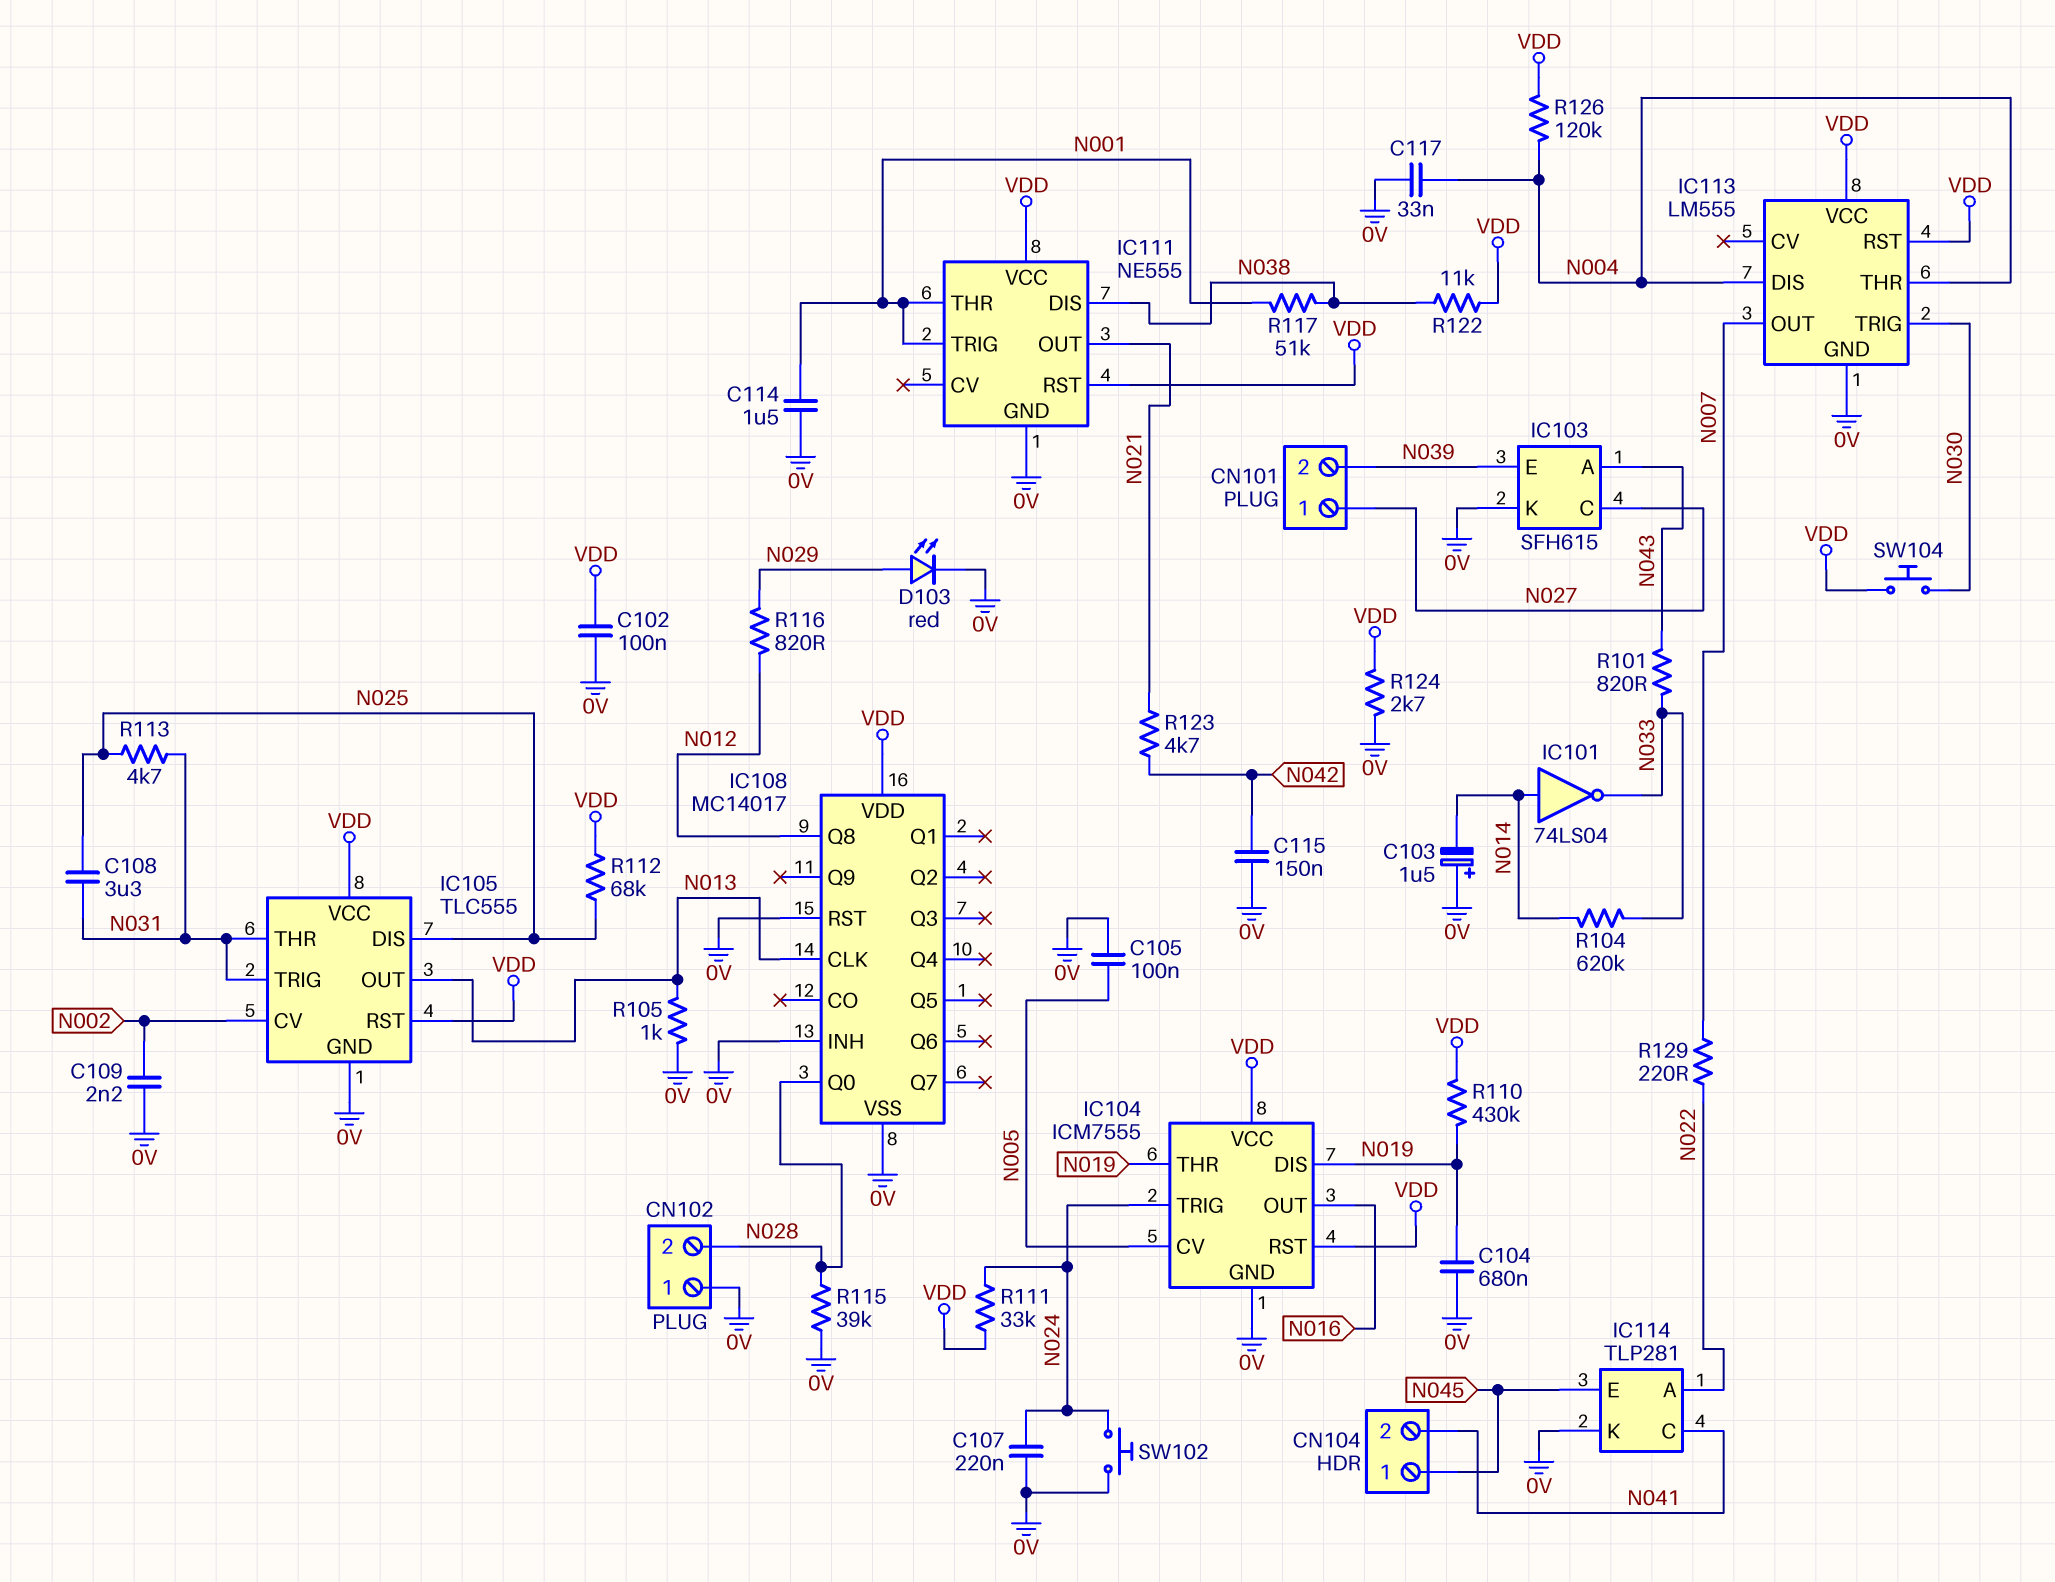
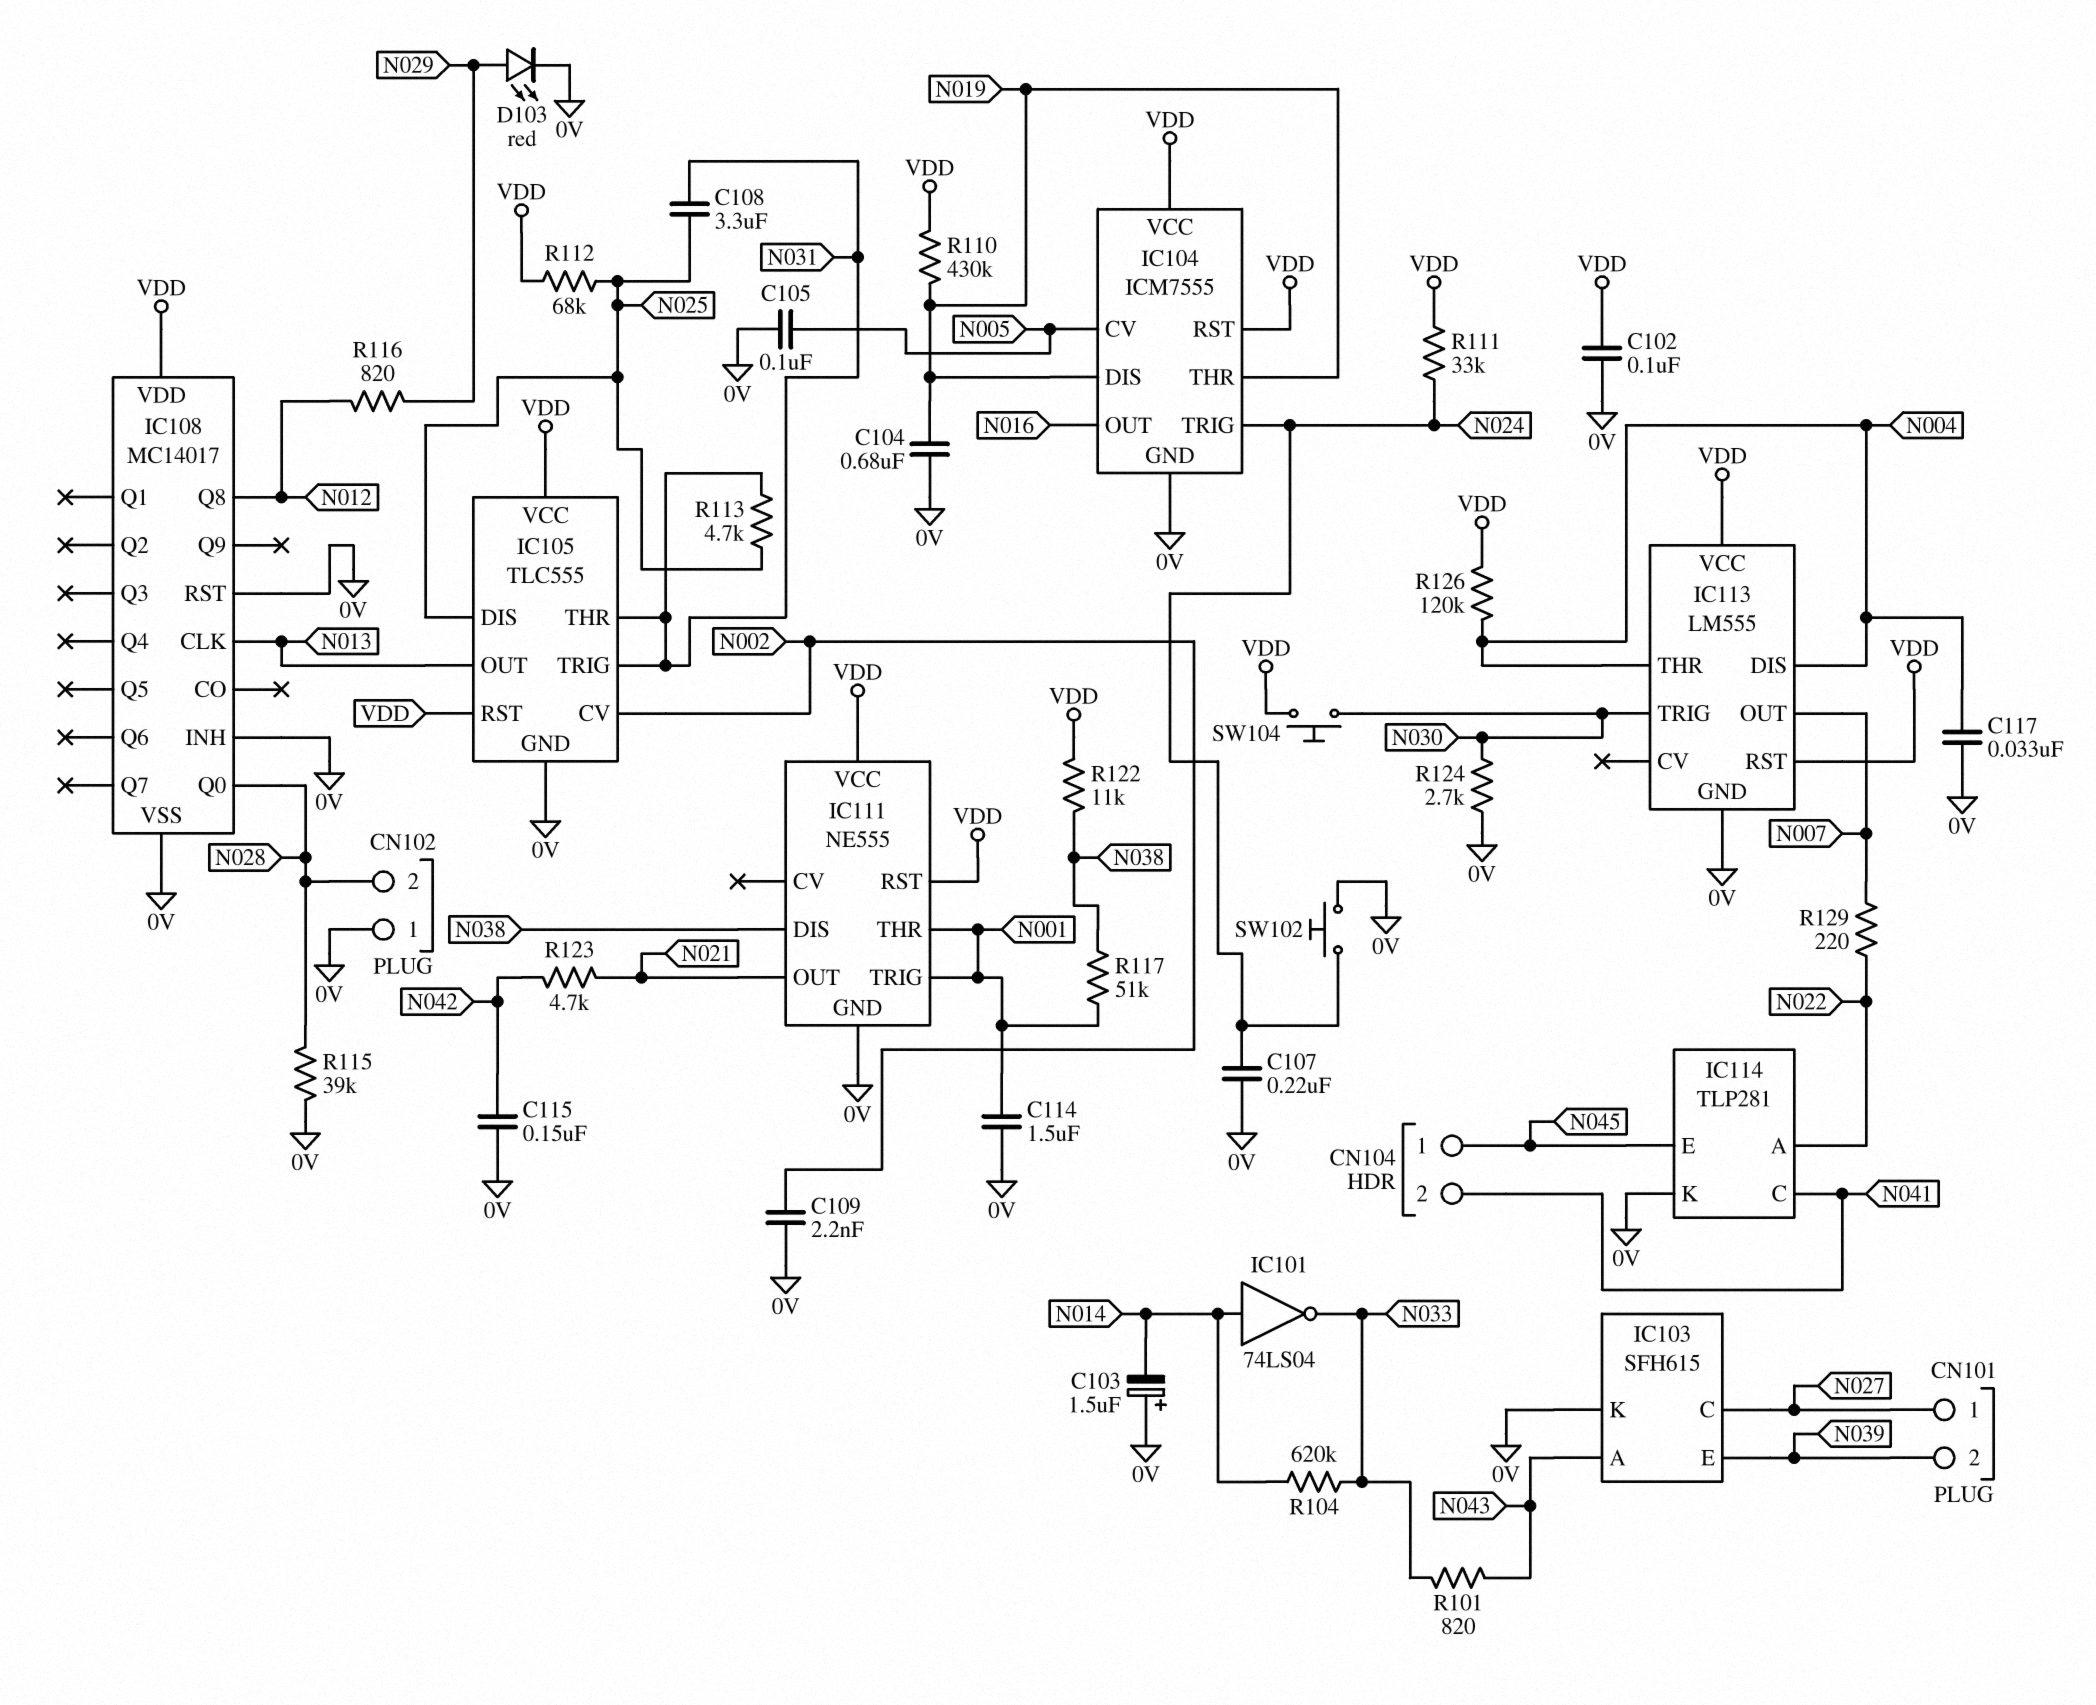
R105: 1k (0V, N013) -> none
R124: 2.7k (0V, VDD) -> 2.7k (0V, N030)

